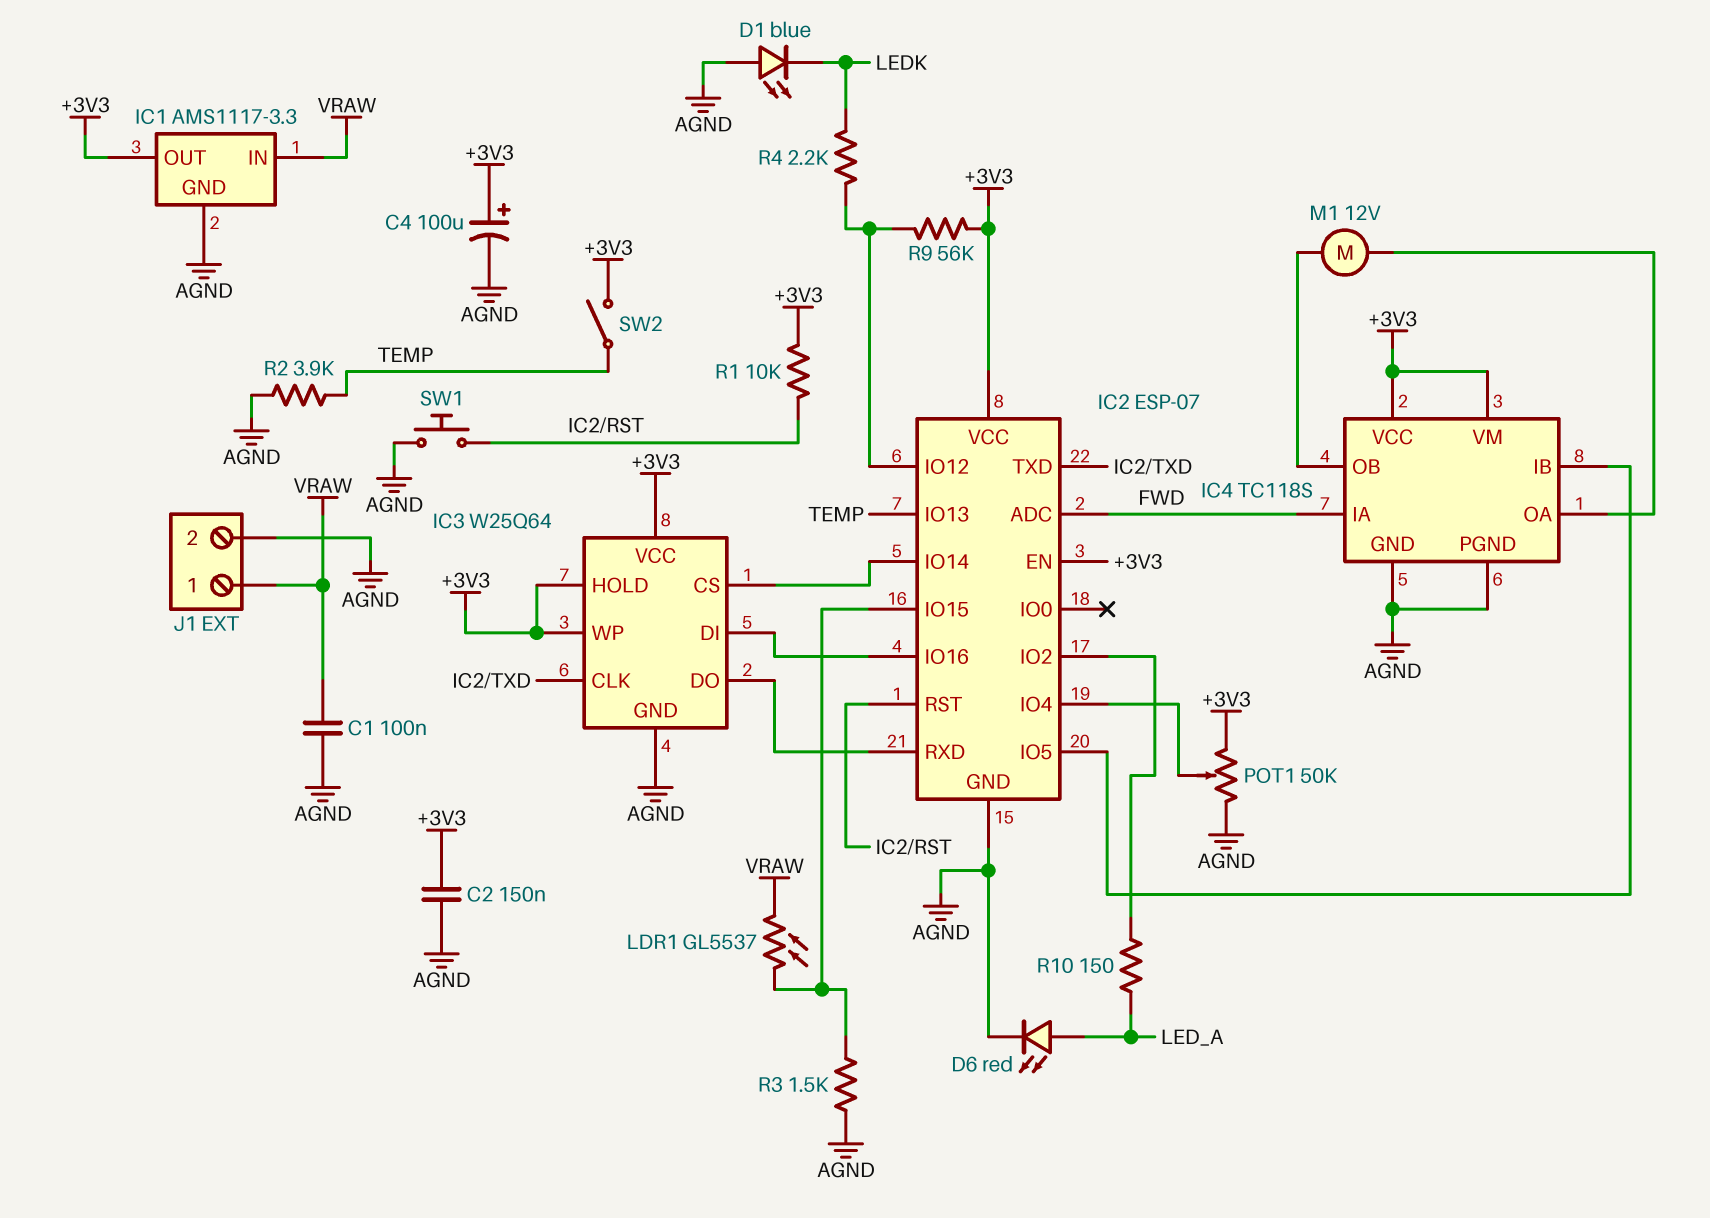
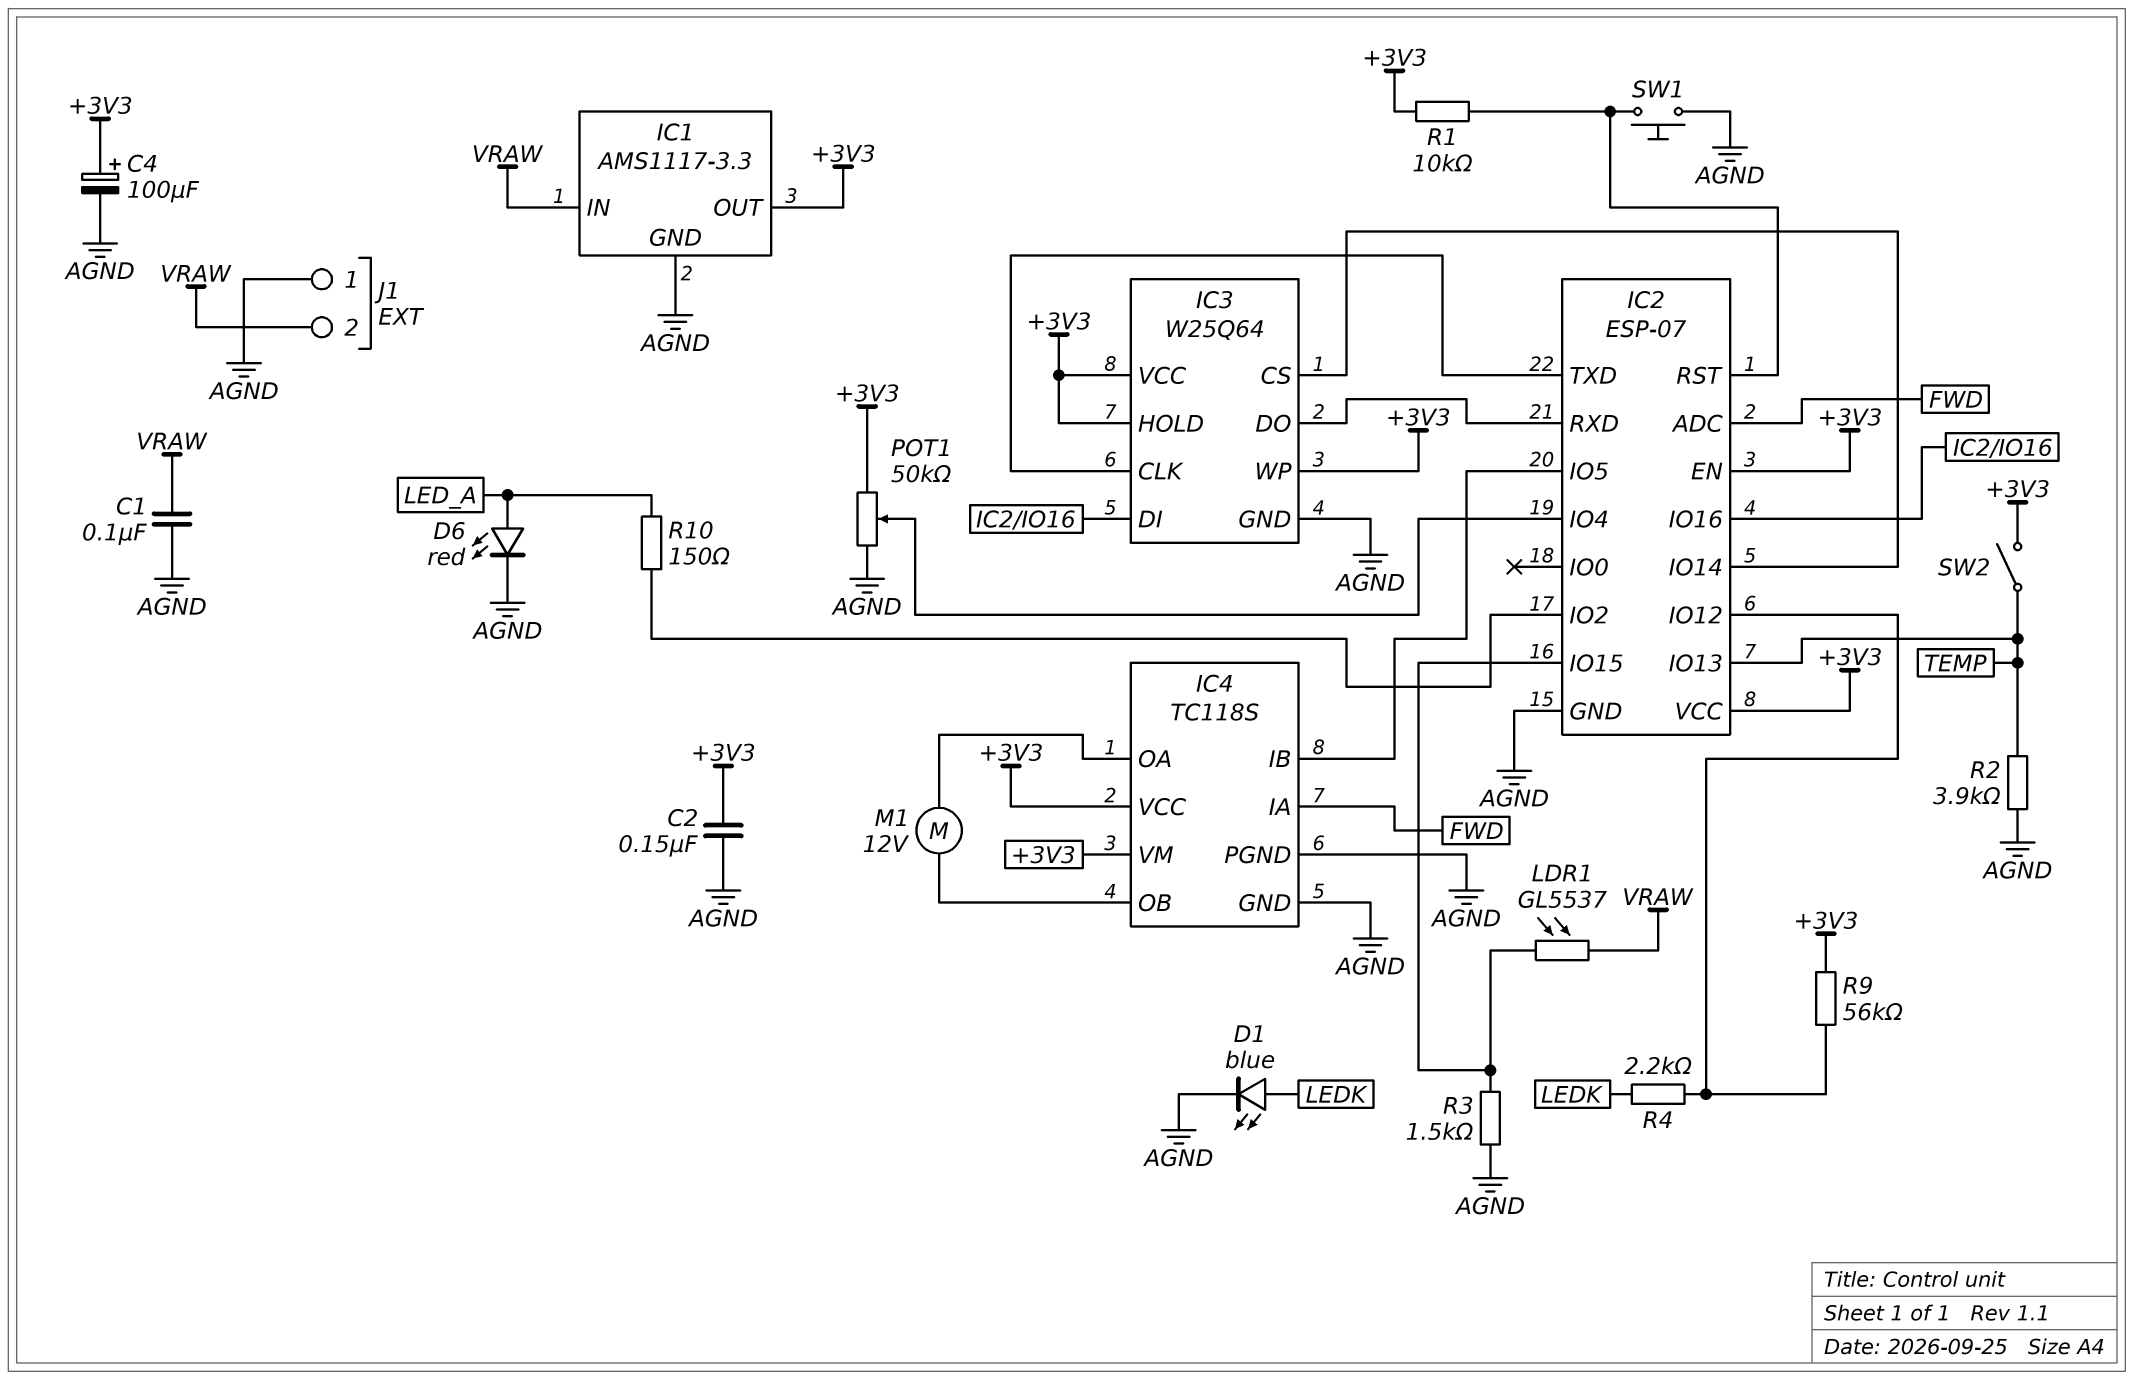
D1: LED blue (A AGND, K LEDK) -> LED blue (A LEDK, K AGND)
J1 pin 1: VRAW -> AGND
J1 pin 2: AGND -> VRAW

